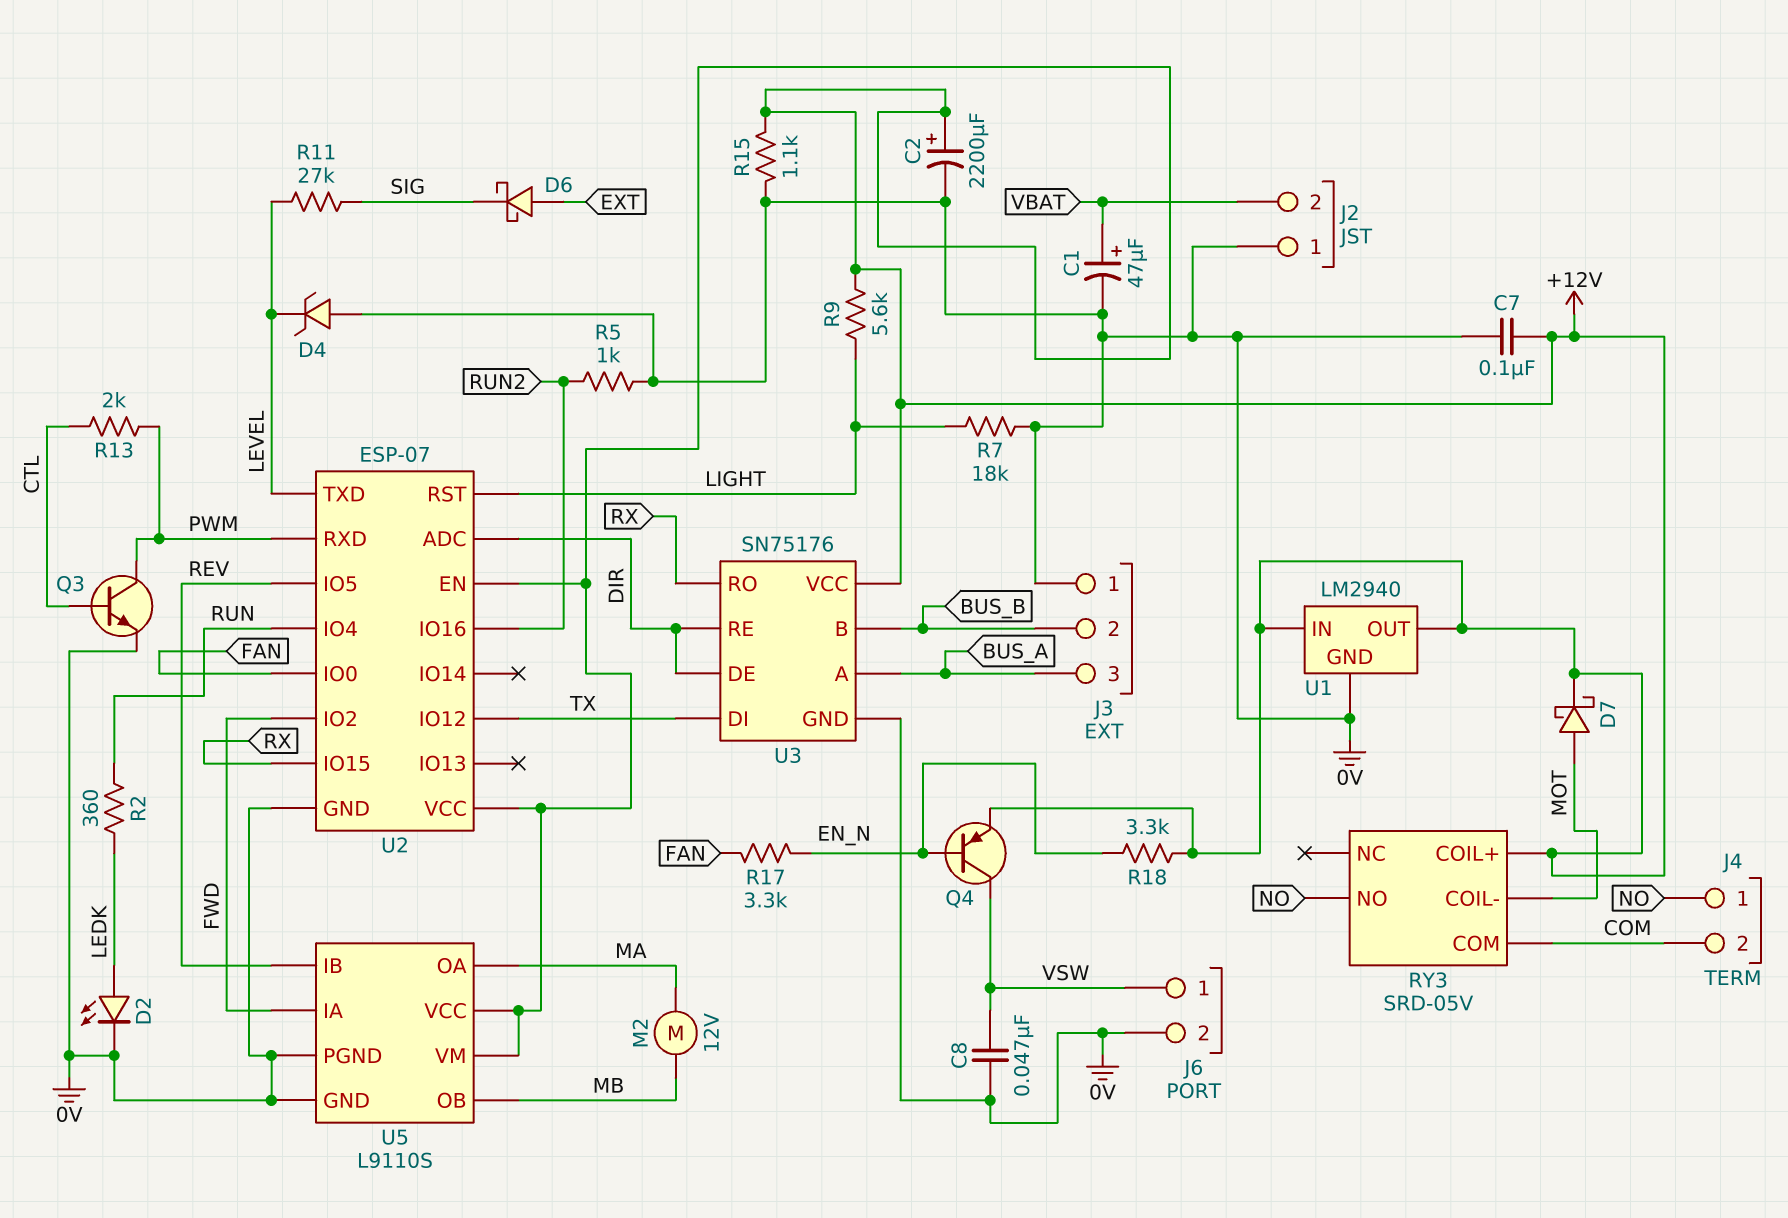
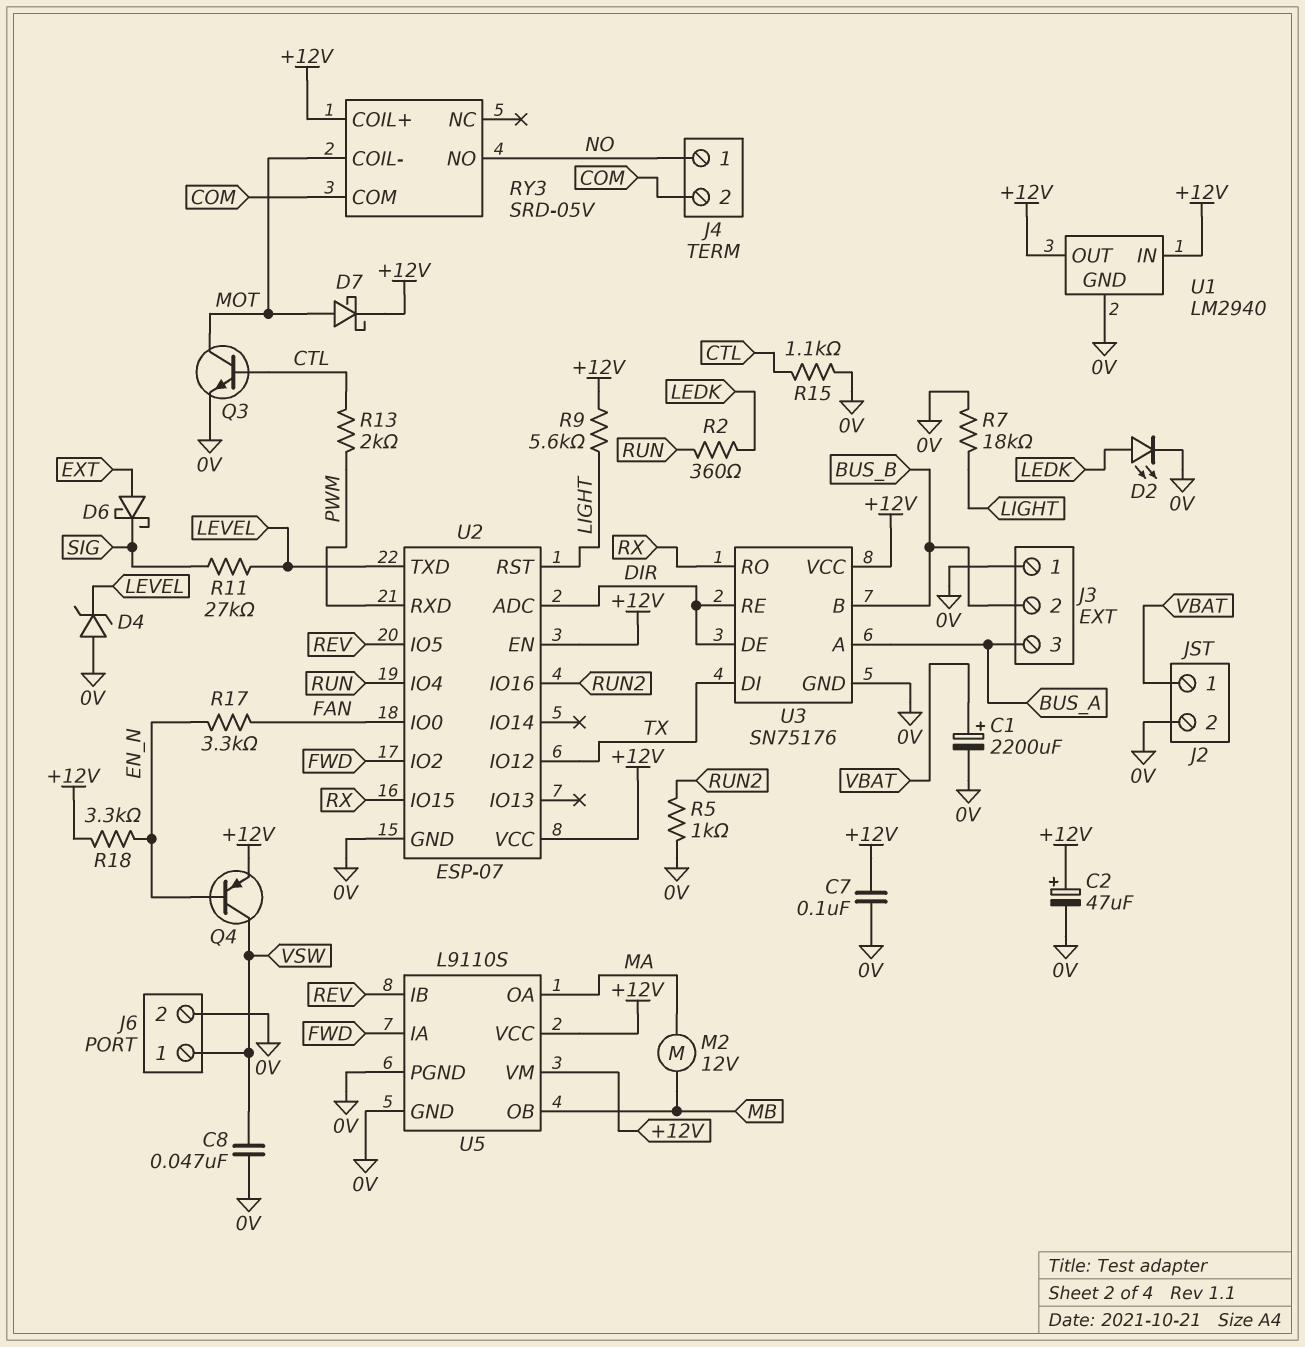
C1: 47uF (plus VBAT, minus 0V) -> 2200uF (plus VBAT, minus 0V)
C2: 2200uF (plus +12V, minus 0V) -> 47uF (plus +12V, minus 0V)
J2 pin 1: 0V -> VBAT
J2 pin 2: VBAT -> 0V
Q3: NPN (B CTL, C PWM, E 0V) -> NPN (B CTL, C MOT, E 0V)
R15: 1.1k (+12V, 0V) -> 1.1k (0V, CTL)

